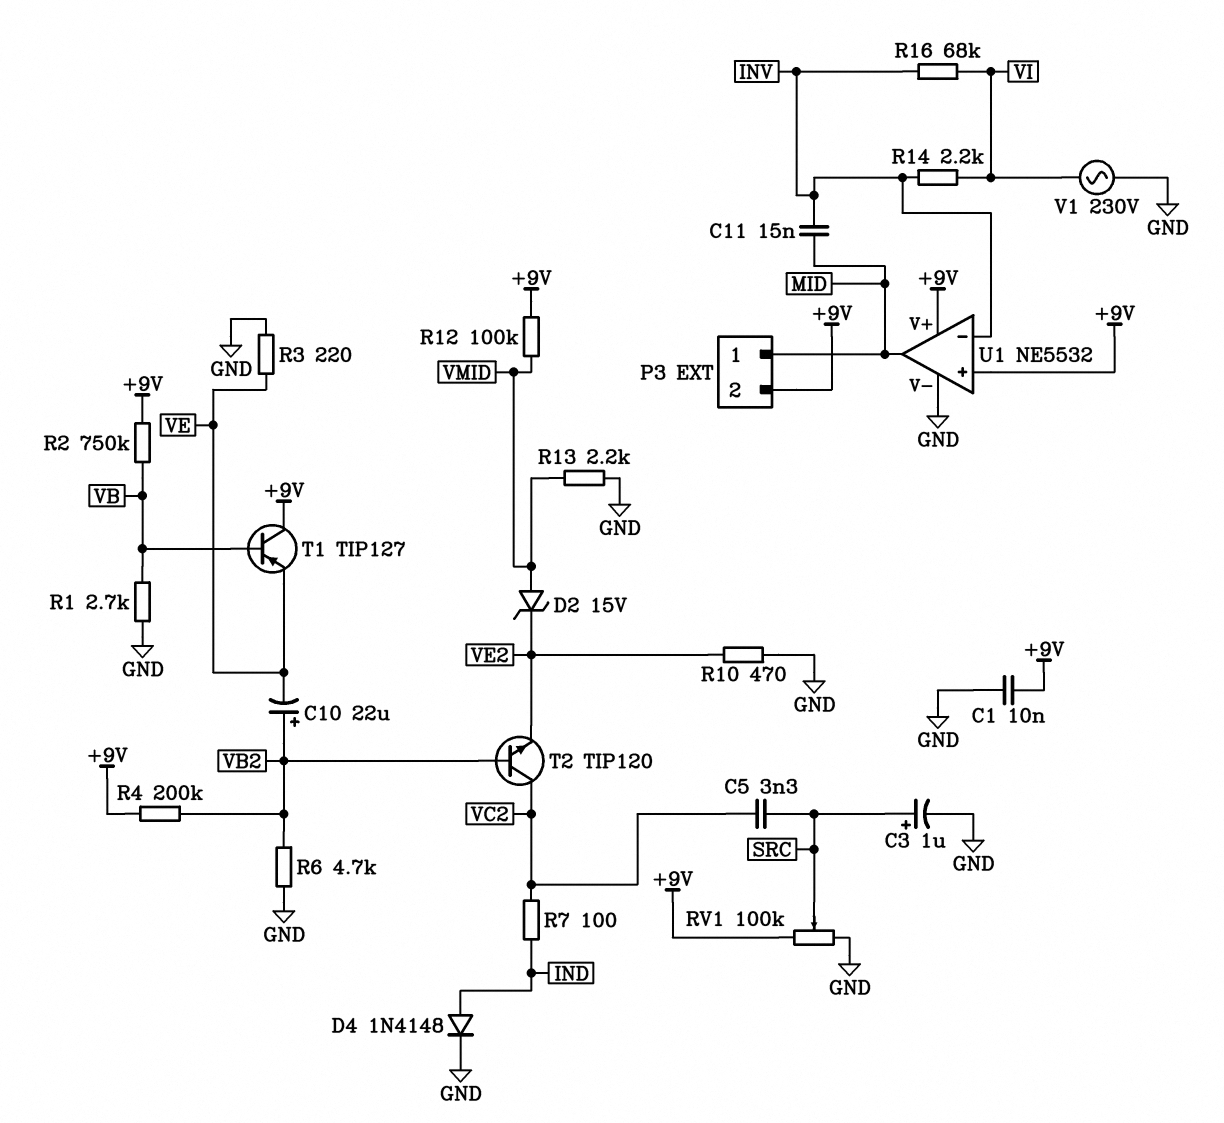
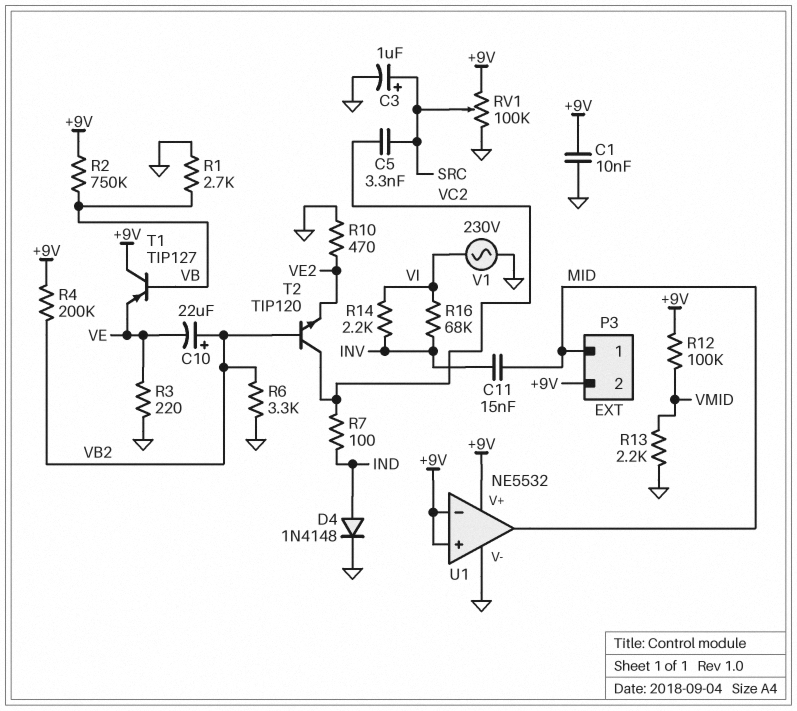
D2: zener 15V (A VMID, K VE2) -> none
R6: 4.7k (GND, VB2) -> 3.3k (GND, VB2)
U1 pin in-: INV -> +9V

